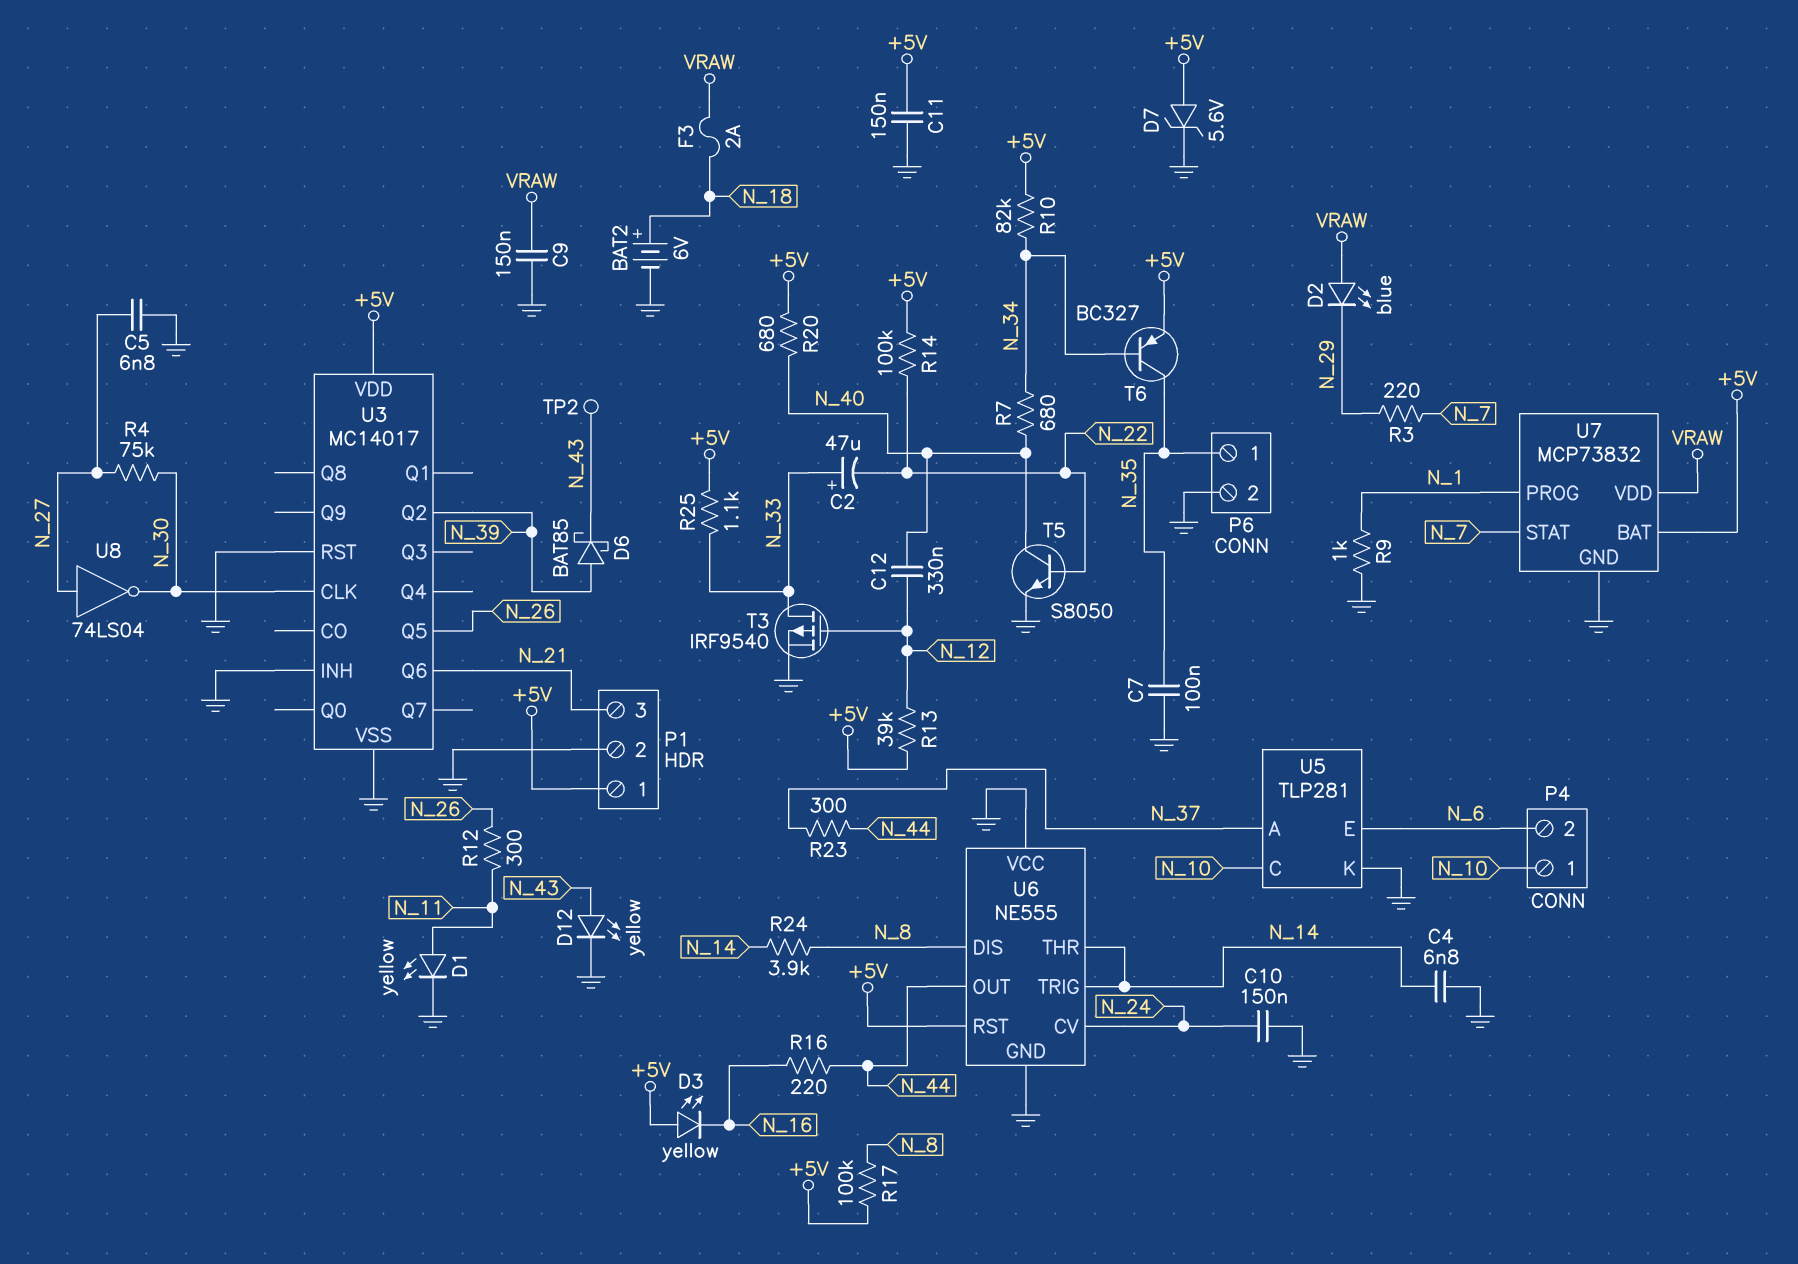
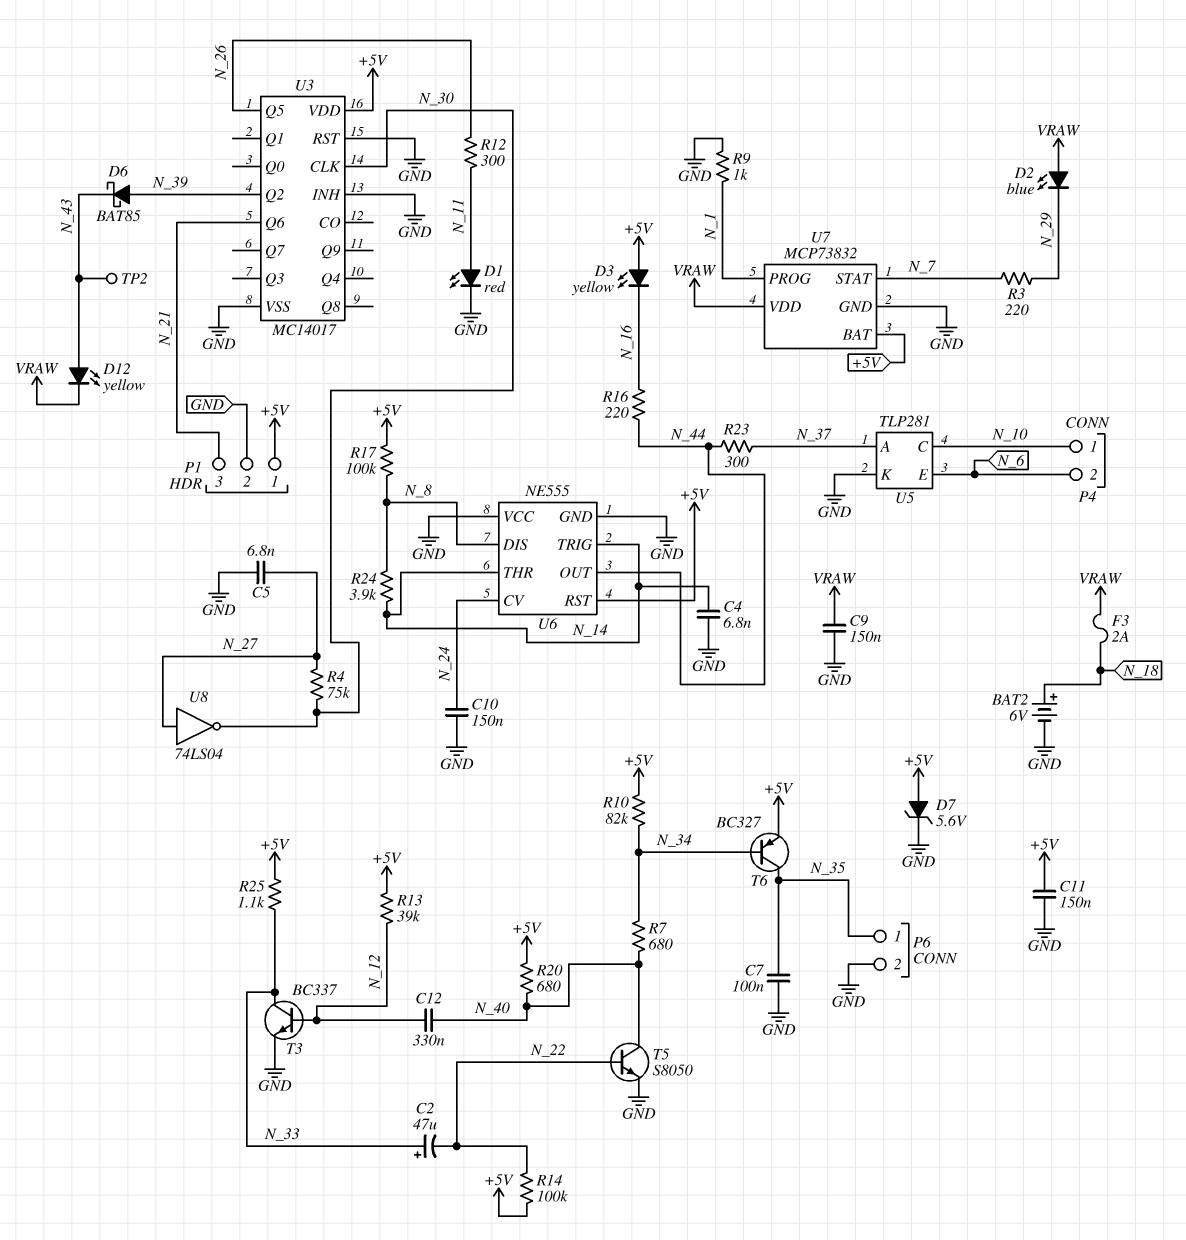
D1: LED yellow (A N_11, K GND) -> LED red (A N_11, K GND)
D12: LED yellow (A N_43, K GND) -> LED yellow (A N_43, K VRAW)
T3: PMOS IRF9540 (G N_12, D N_33, S GND) -> NPN BC337 (B N_12, C N_33, E GND)

